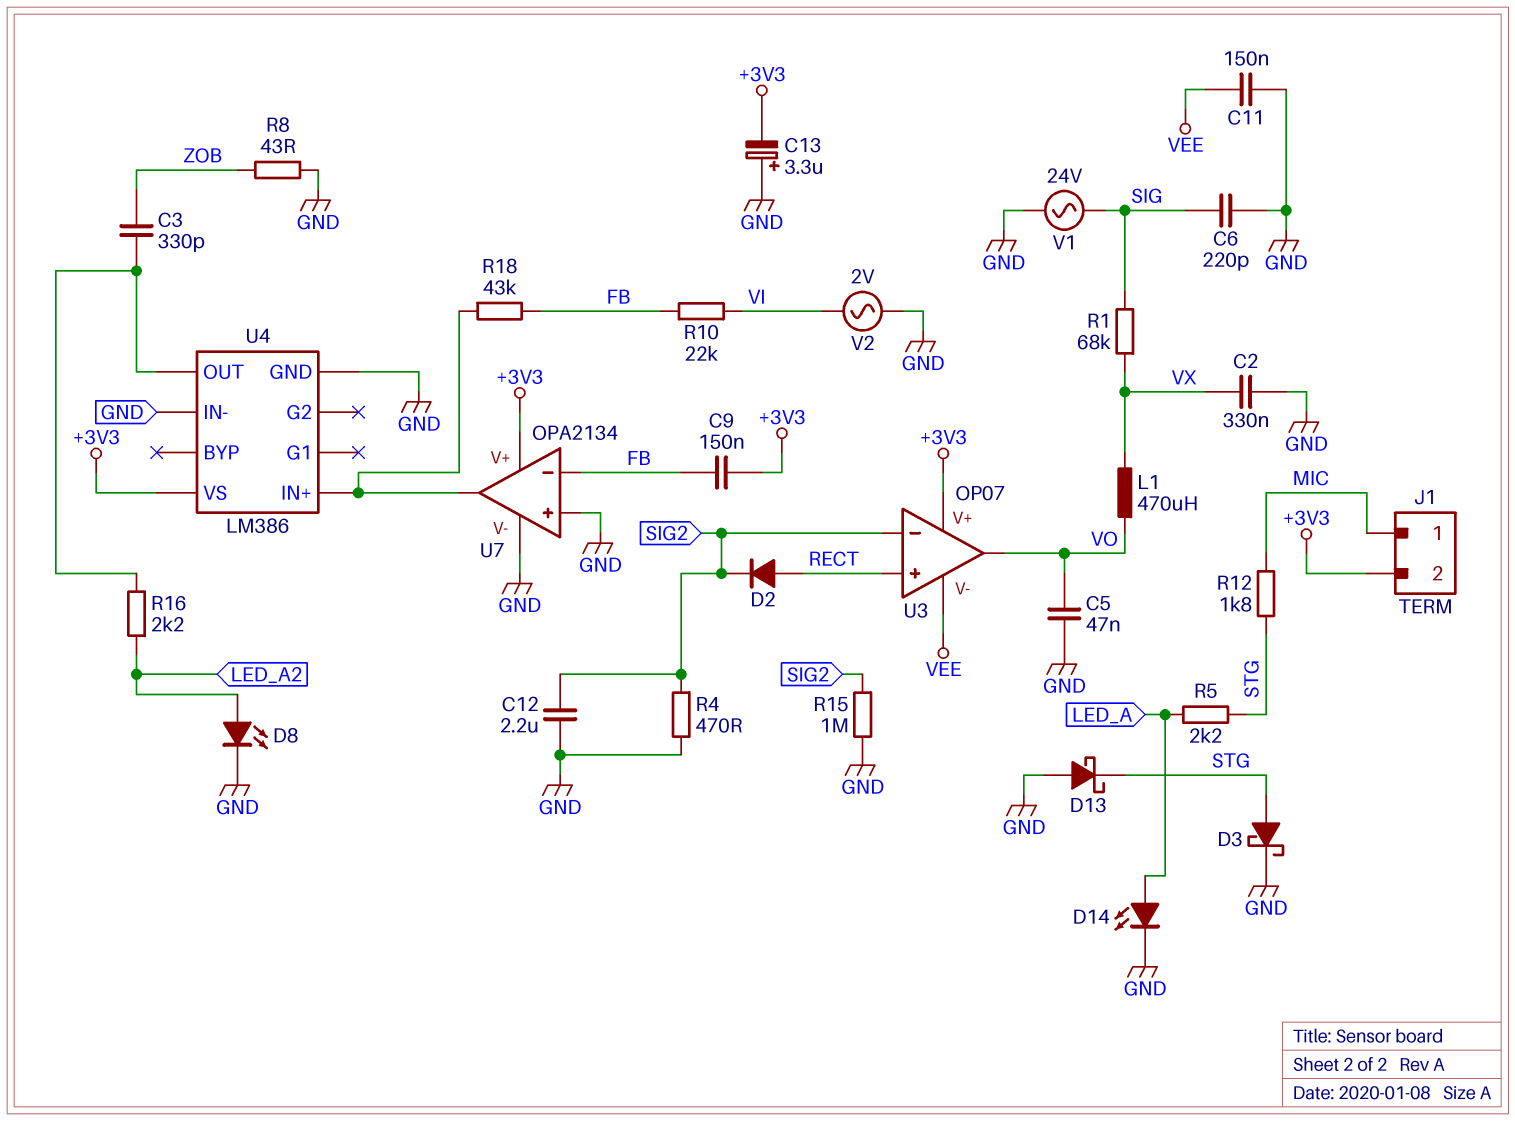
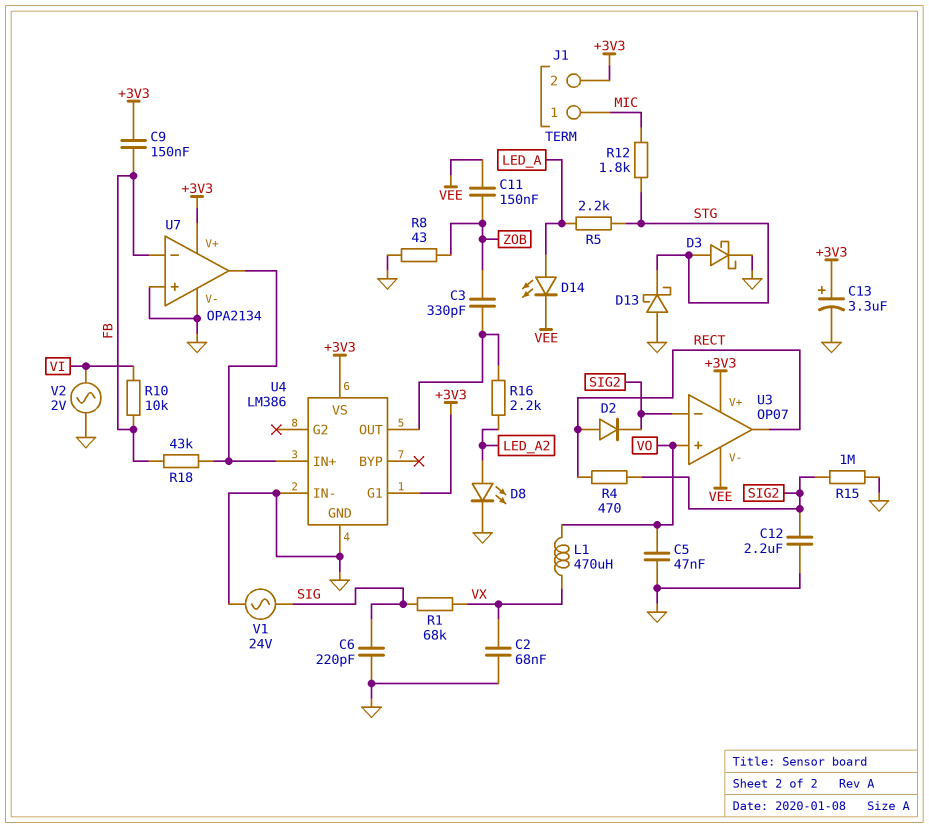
C2: 330nF (GND, VX) -> 68nF (GND, VX)
C11: 150nF (GND, VEE) -> 150nF (VEE, ZOB)
C13: 3.3uF (plus GND, minus +3V3) -> 3.3uF (plus +3V3, minus GND)
D14: LED (A LED_A, K GND) -> LED (A LED_A, K VEE)
R4: 470 (GND, SIG2) -> 470 (RECT, SIG2)
R10: 22k (FB, VI) -> 10k (FB, VI)
U3 pin in+: RECT -> VO
U3 pin out: VO -> RECT
U4 pin G1: none -> +3V3

